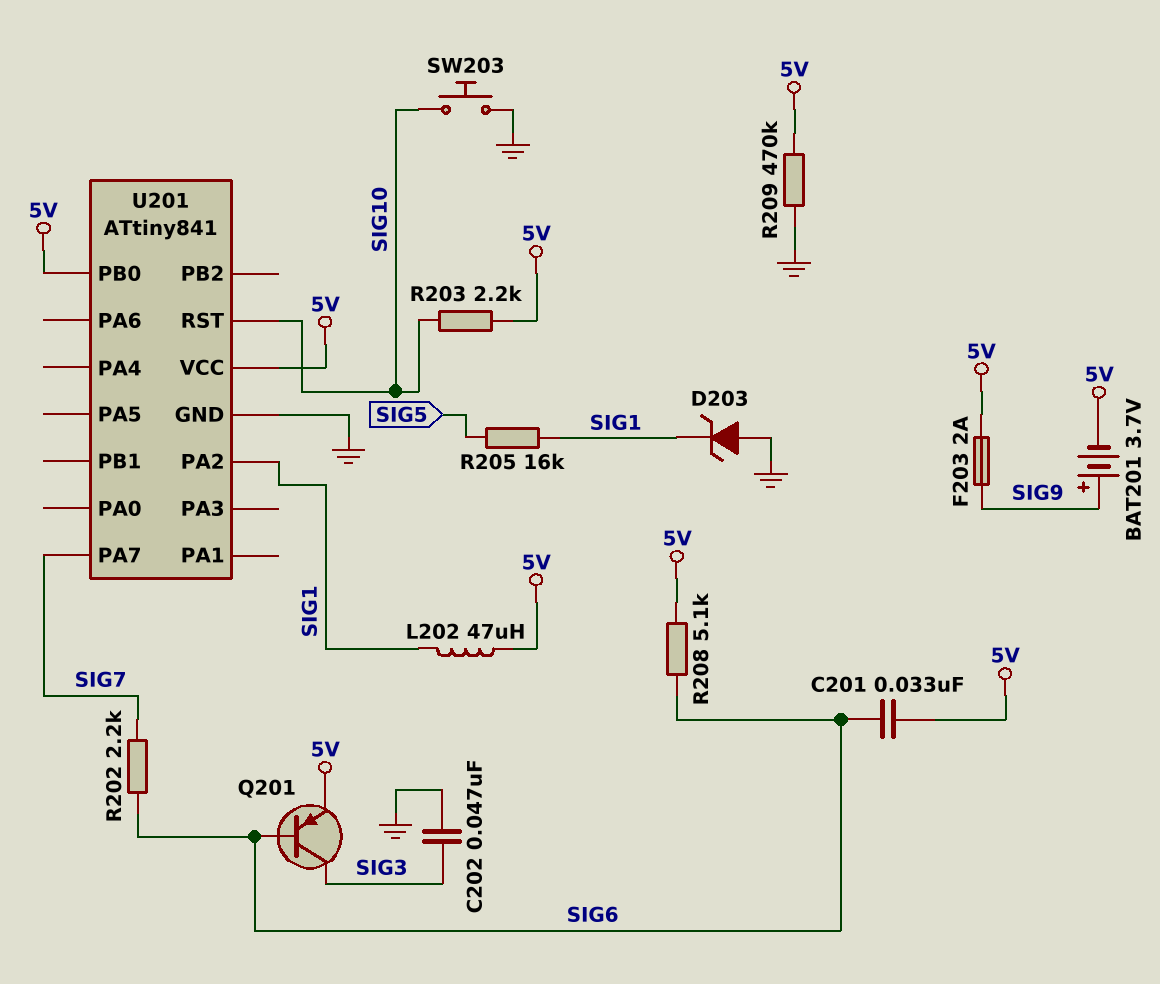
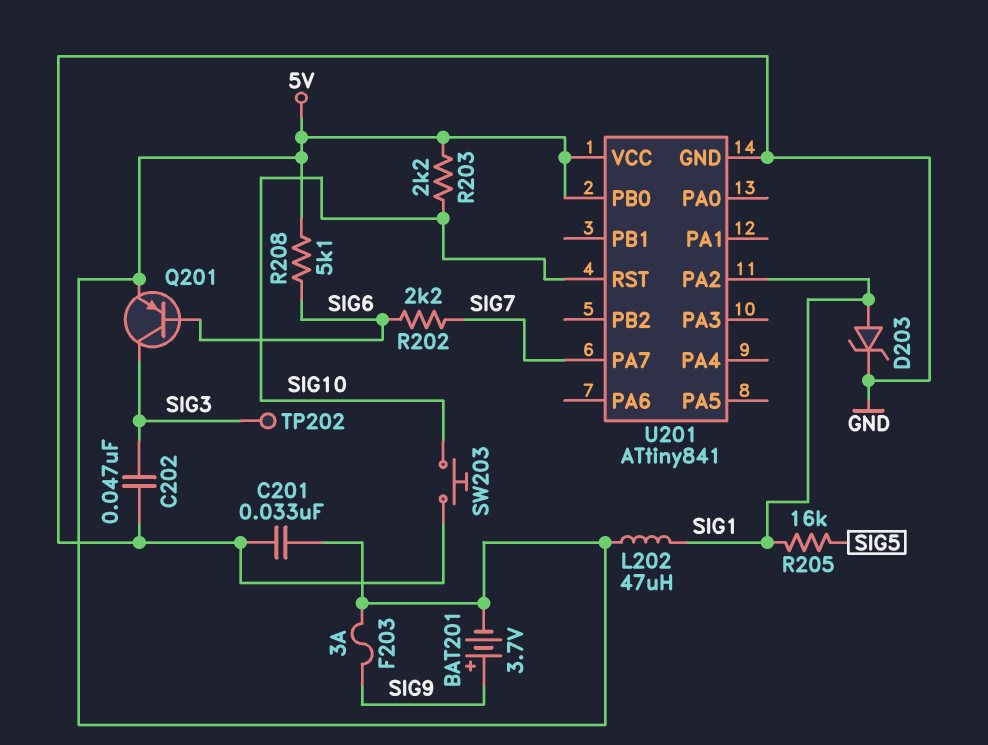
C201: 33nF (5V, SIG6) -> 33nF (5V, GND)
D203: zener (A GND, K SIG1) -> zener (A SIG1, K GND)
F203: 2A (5V, SIG9) -> 3A (5V, SIG9)
R209: 470k (5V, GND) -> none
TP202: none -> test point (SIG3)

